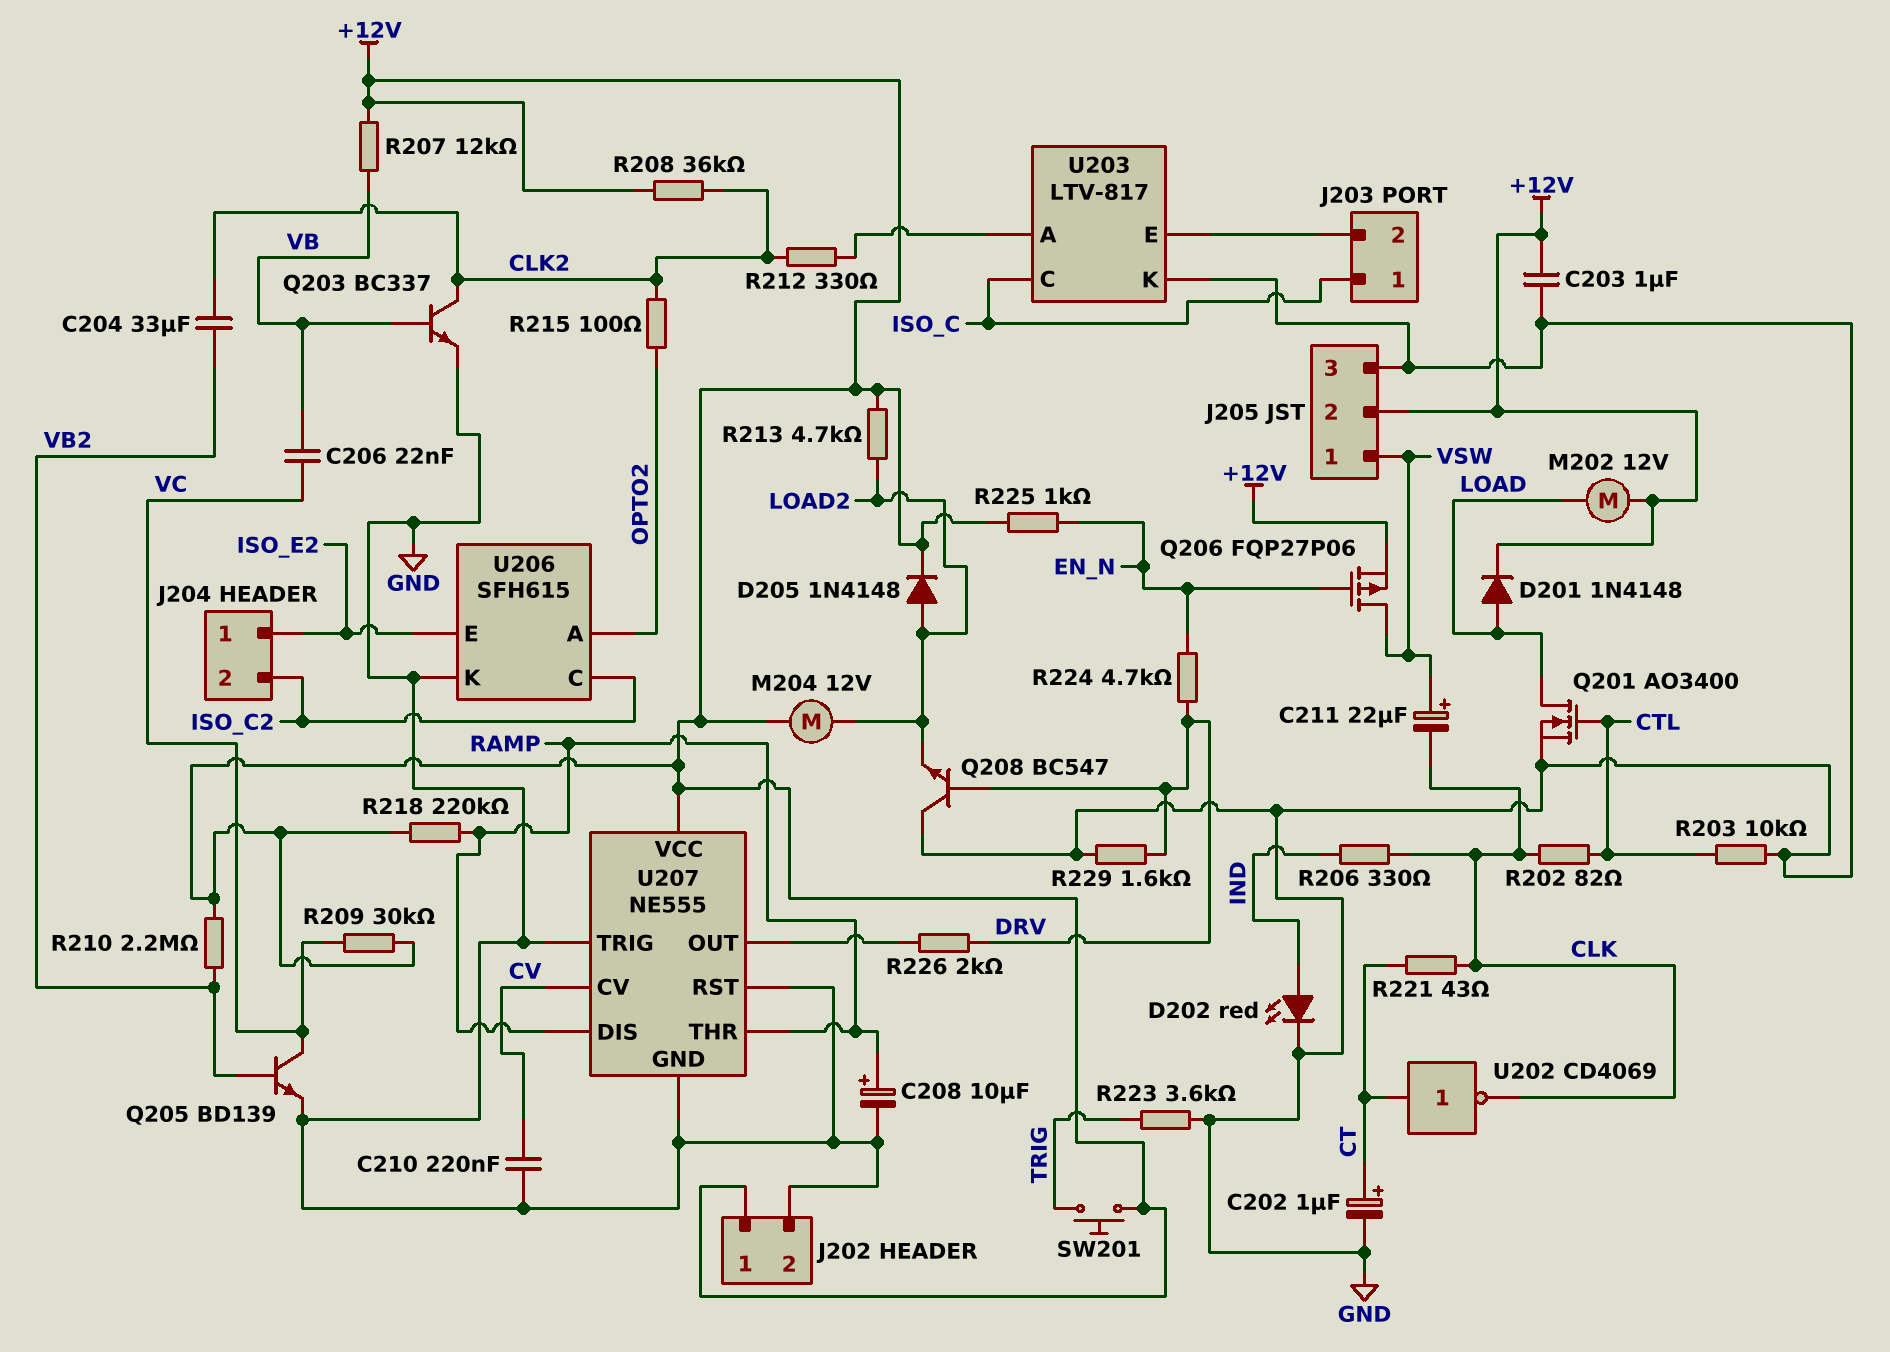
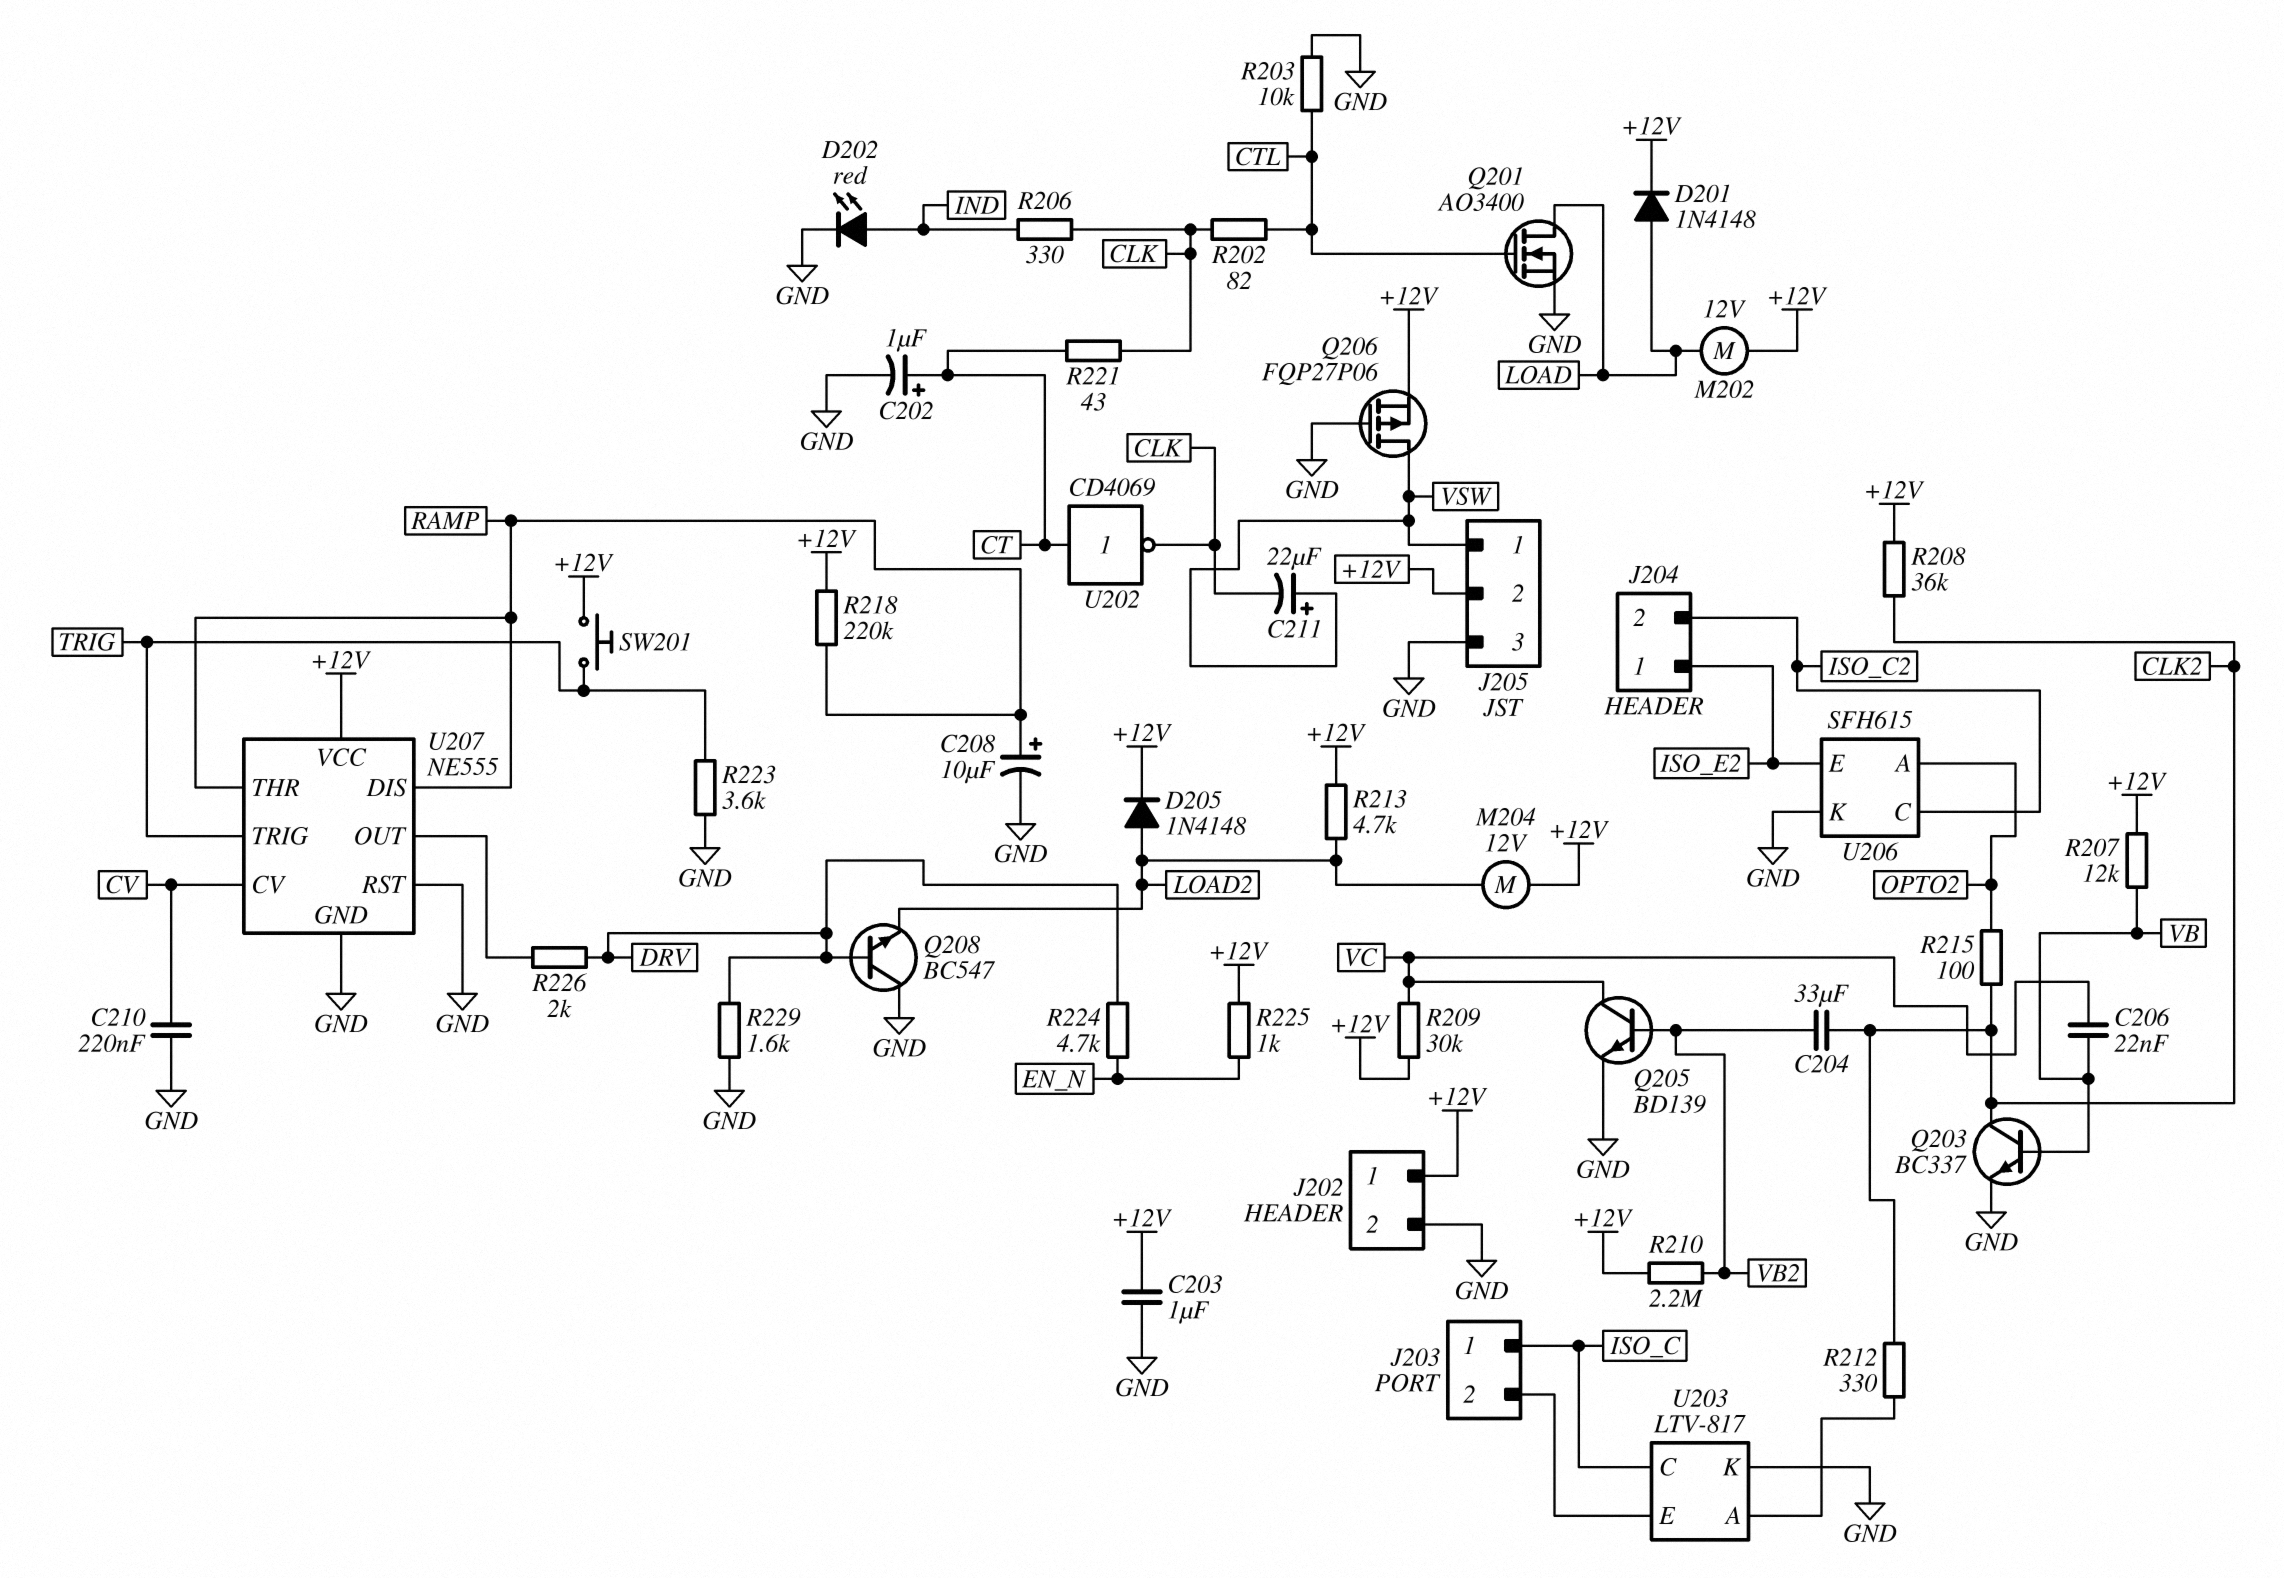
Q206: PMOS FQP27P06 (G EN_N, D VSW, S +12V) -> PMOS FQP27P06 (G GND, D VSW, S +12V)
U207 pin TRIG: GND -> TRIG

